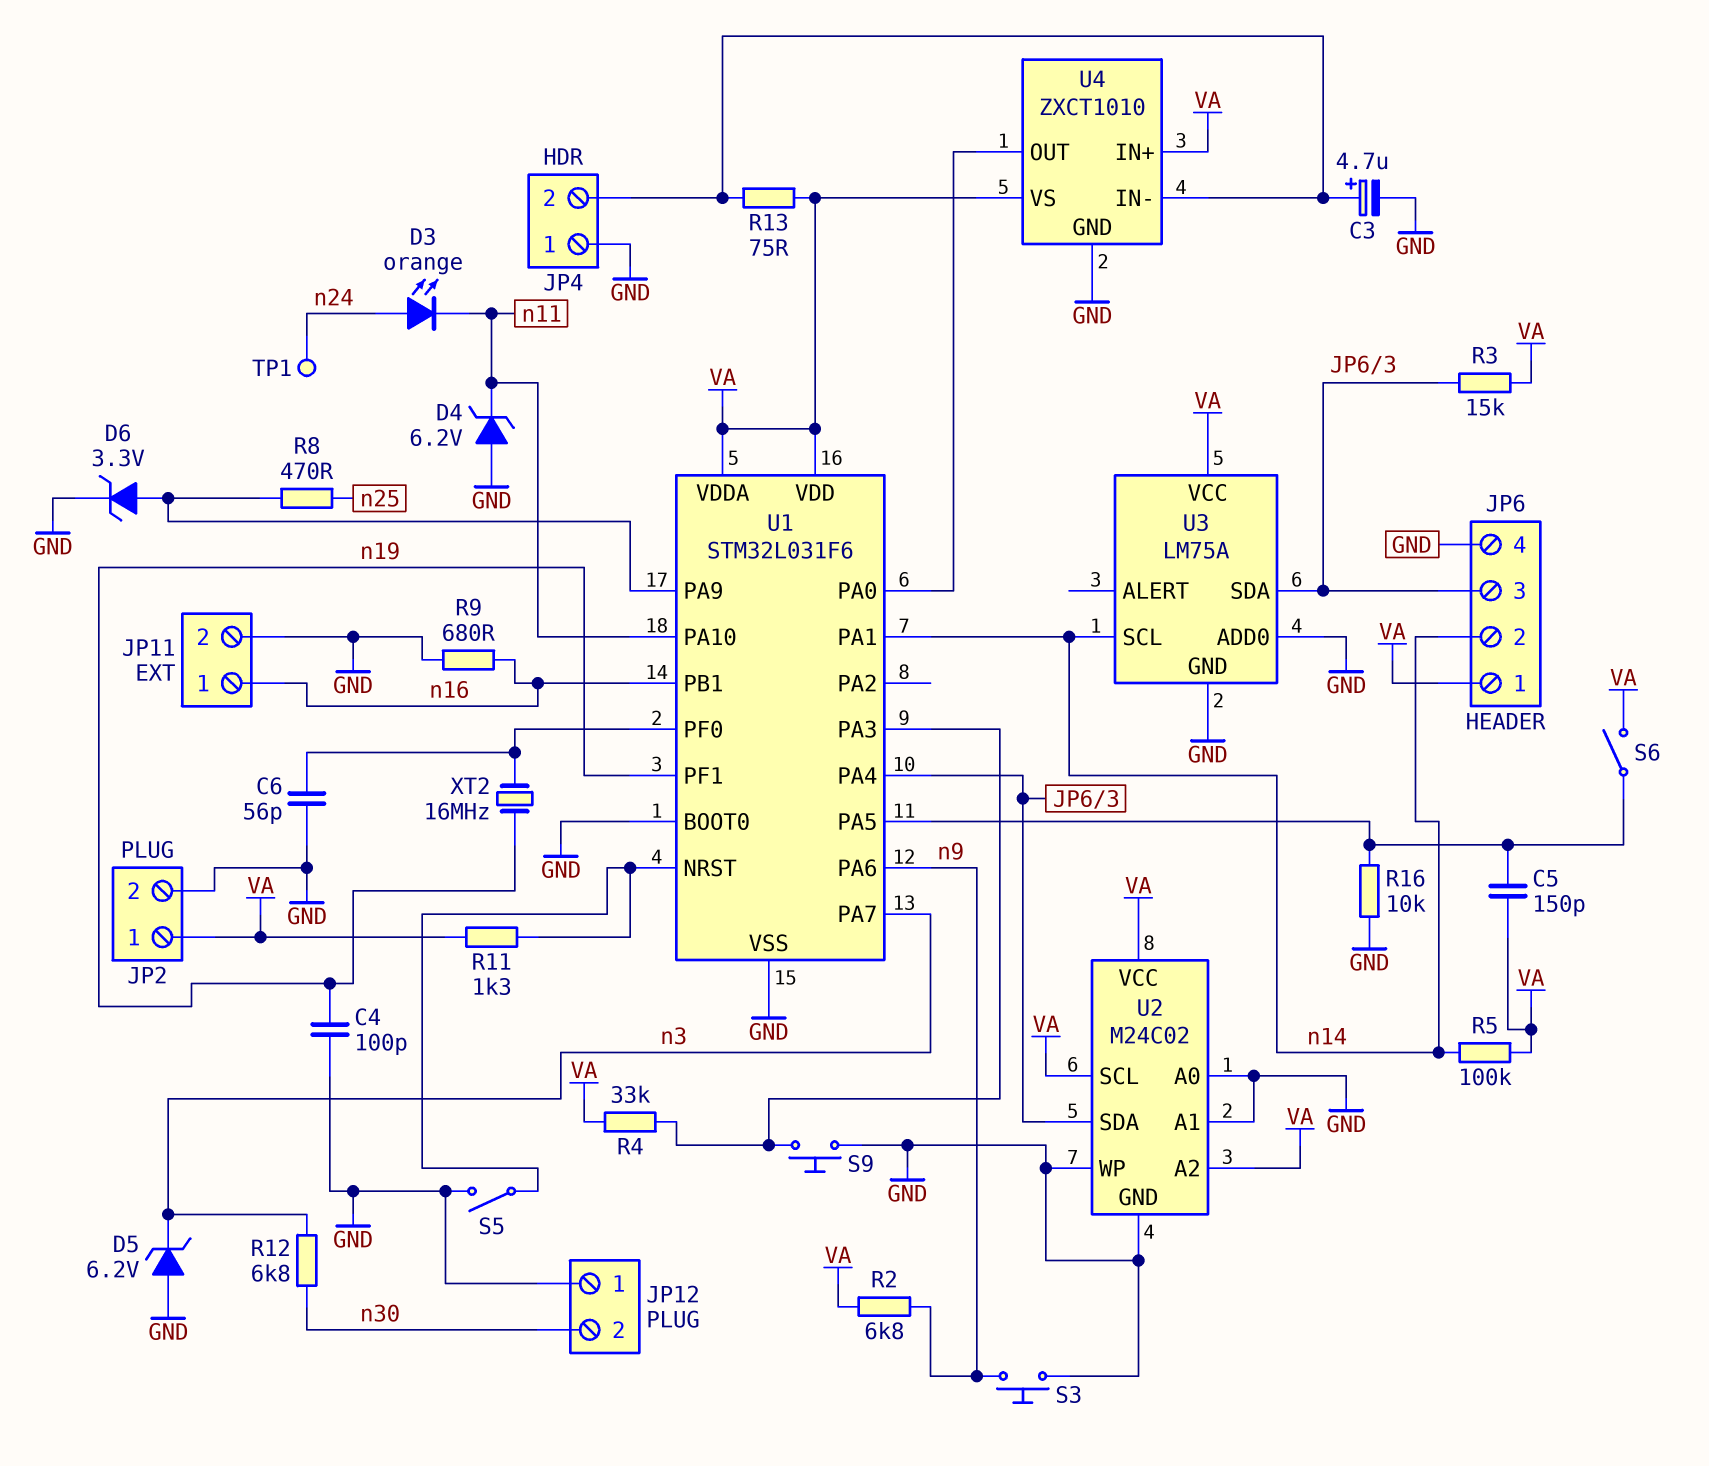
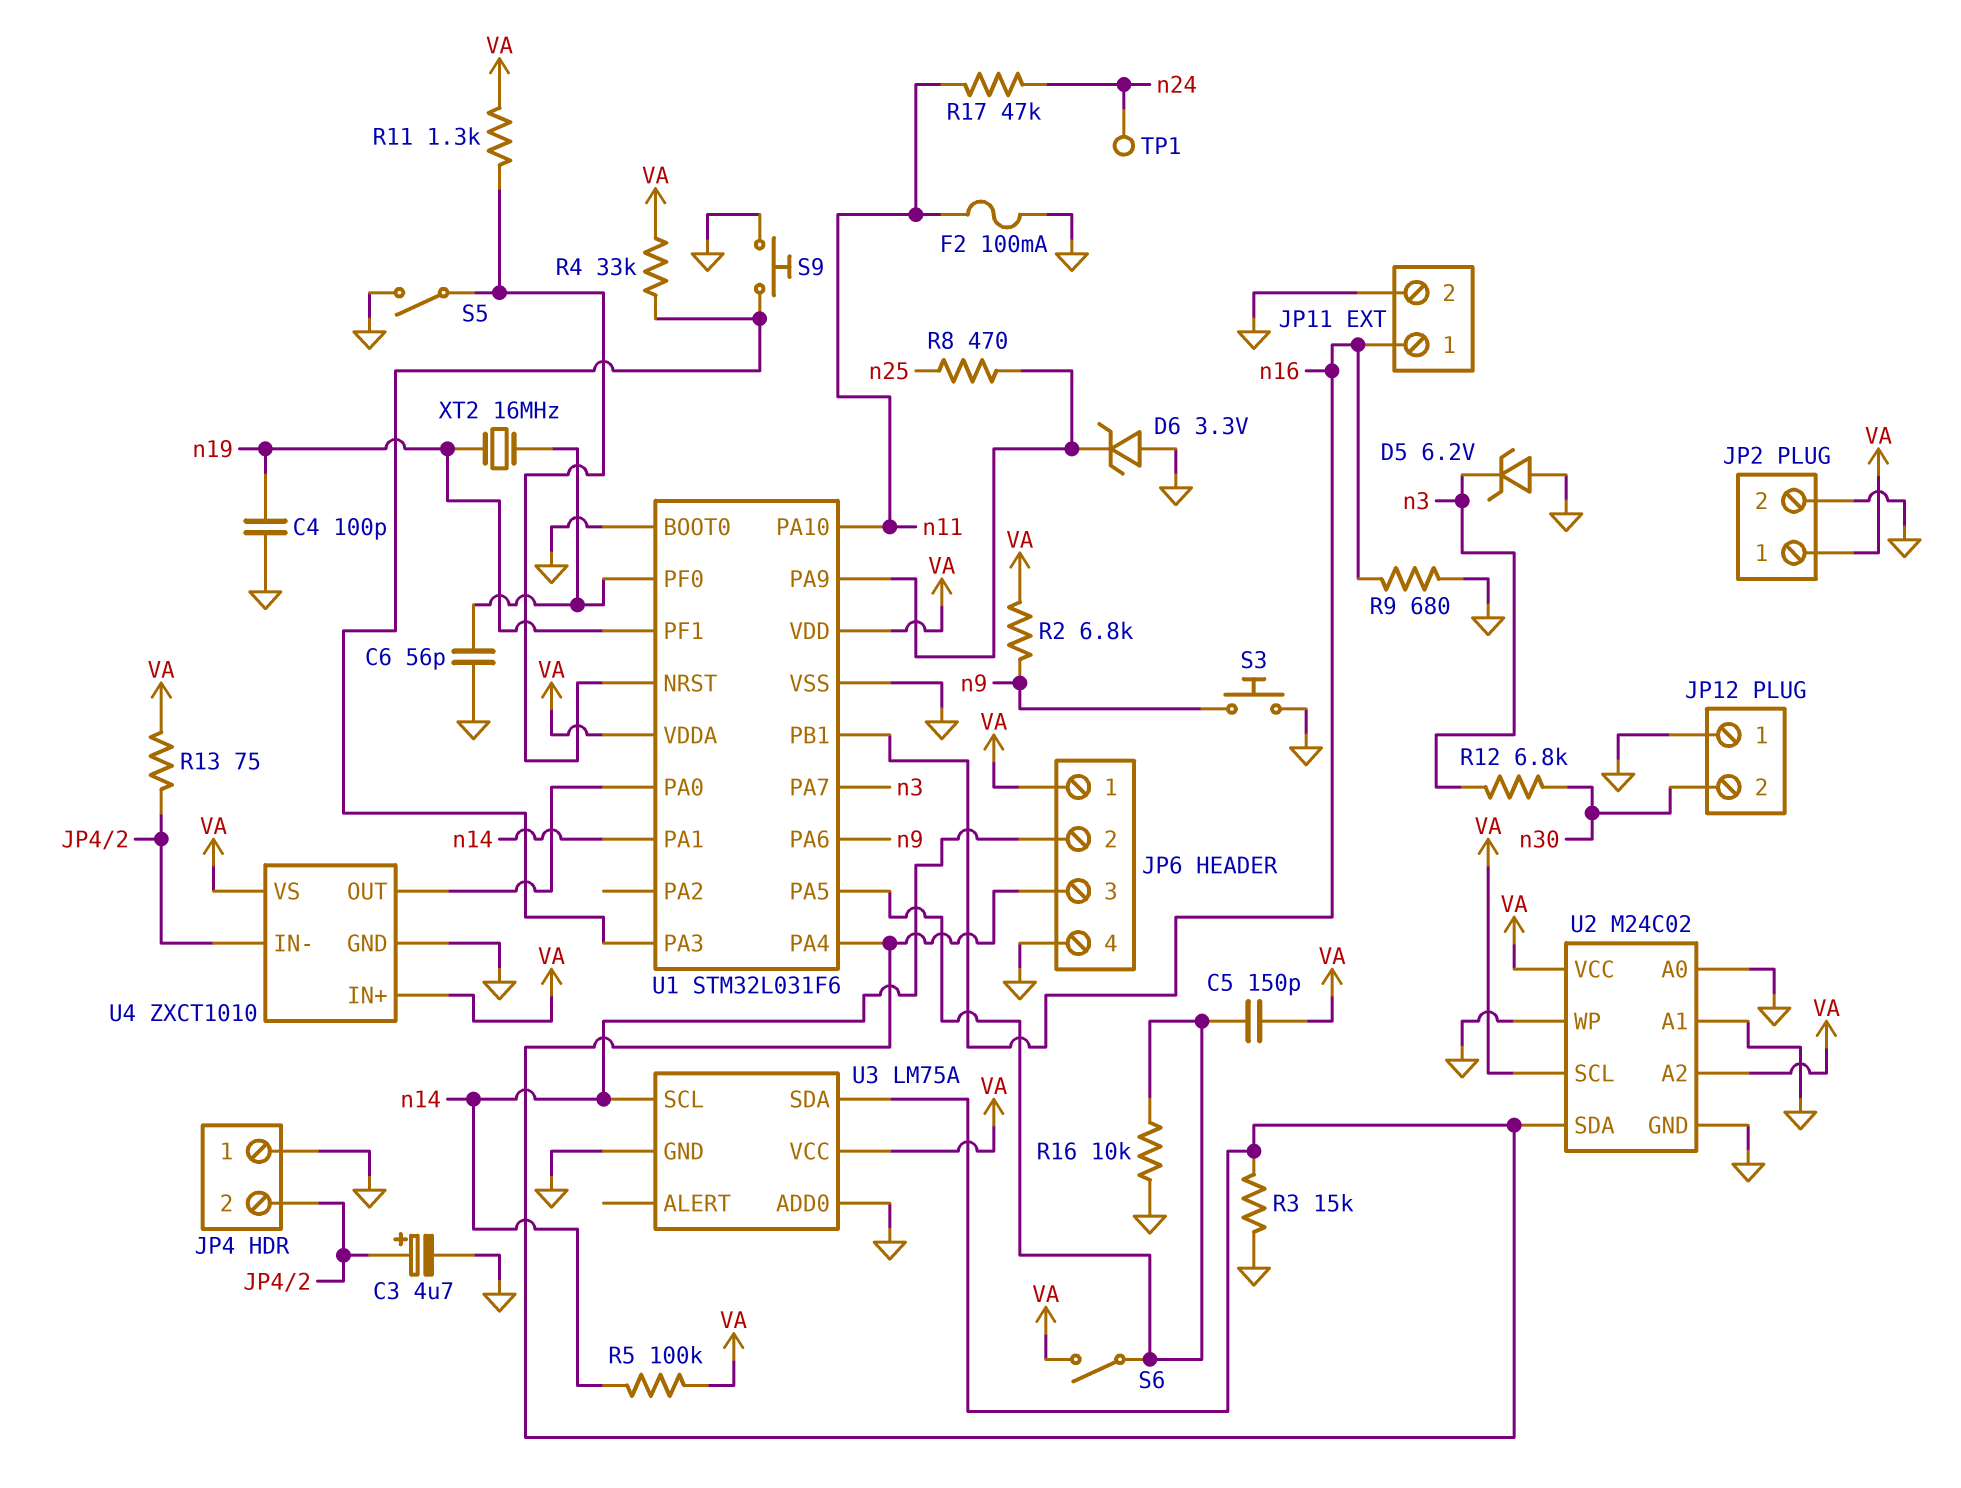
D3: LED orange (A n24, K n11) -> none
D4: zener 6.2V (A GND, K n11) -> none
D6: zener 3.3V (A U1/PA9, K GND) -> zener 3.3V (A GND, K U1/PA9)
F2: none -> 100mA (GND, n11)
R3: 15k (JP6/3, VA) -> 15k (GND, JP6/3)
R17: none -> 47k (n11, n24)

